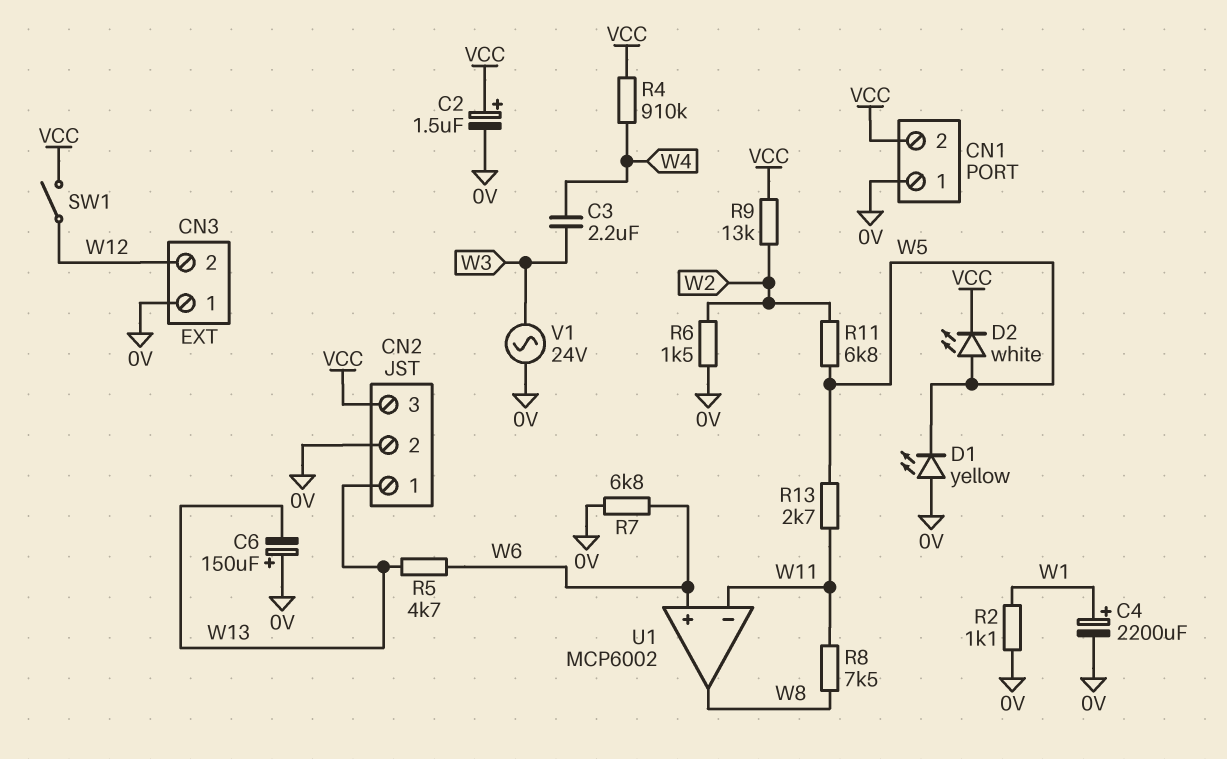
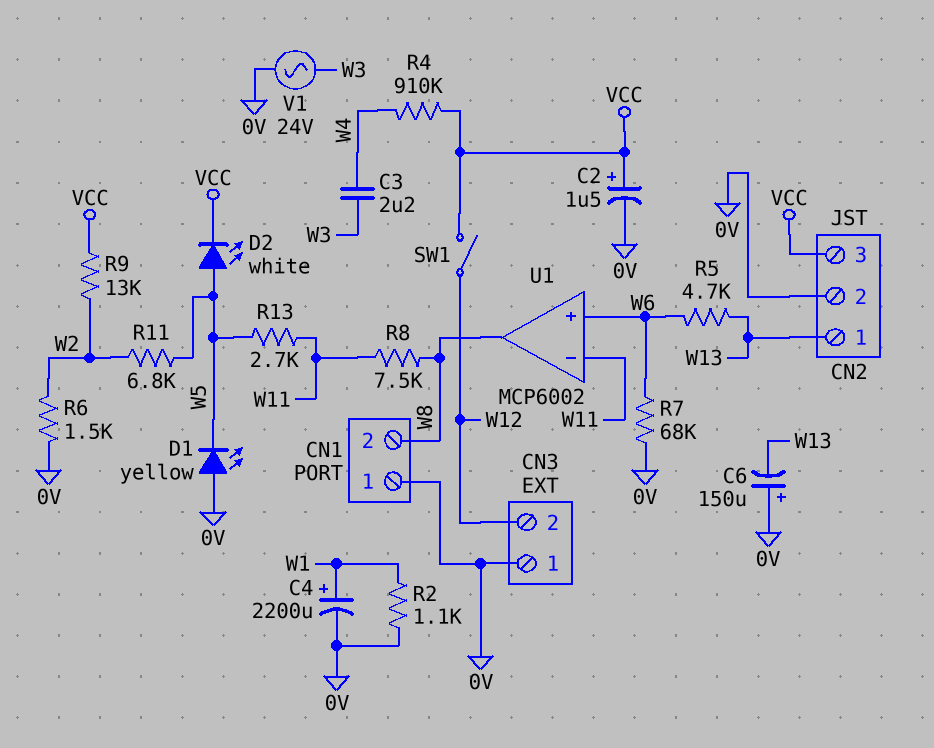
CN1 pin 2: VCC -> W8
R7: 6.8k (0V, W6) -> 68k (0V, W6)

